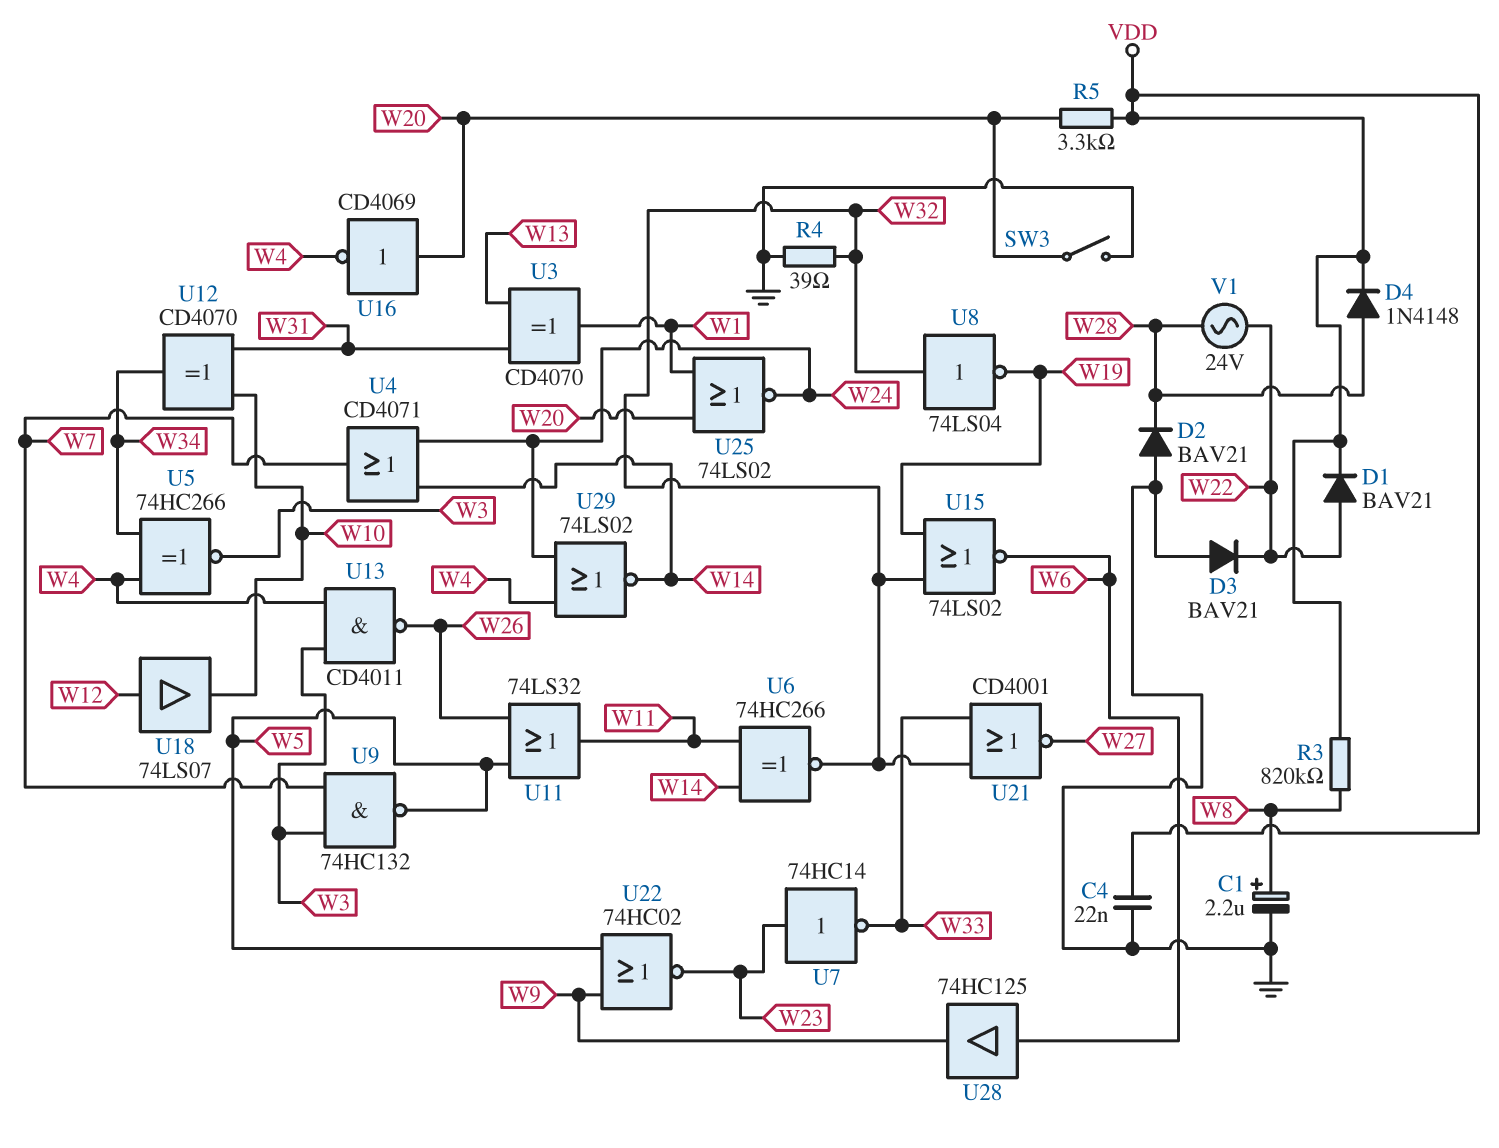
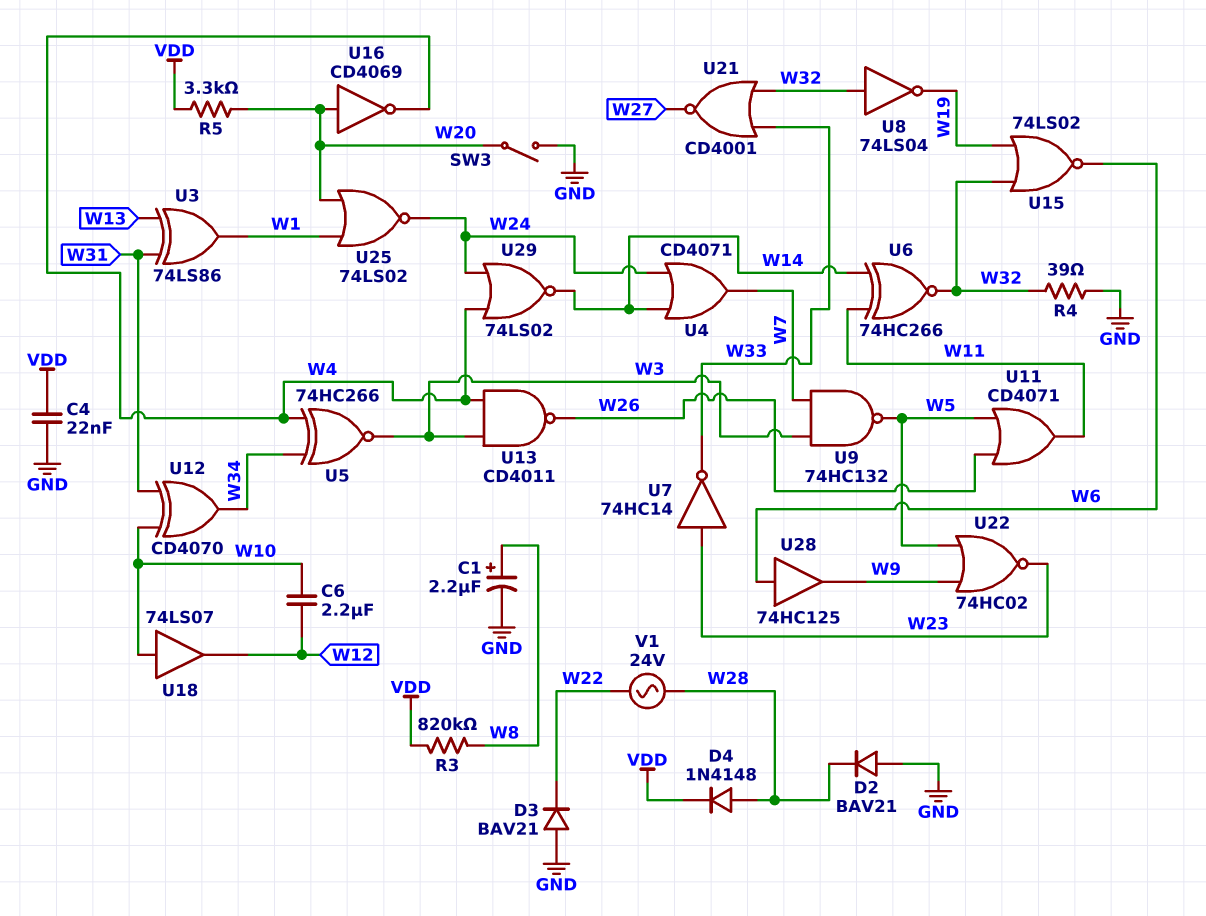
C6: none -> 2.2uF (W10, W12)
D1: diode BAV21 (A W22, K VDD) -> none
U3: XOR CD4070 (in W13, in W31, out W1) -> XOR 74LS86 (in W13, in W31, out W1)
U11: OR 74LS32 (in W5, in W26, out W11) -> OR CD4071 (in W5, in W26, out W11)
U18: buffer 74LS07 (in W12, out W10) -> buffer 74LS07 (in W10, out W12)

